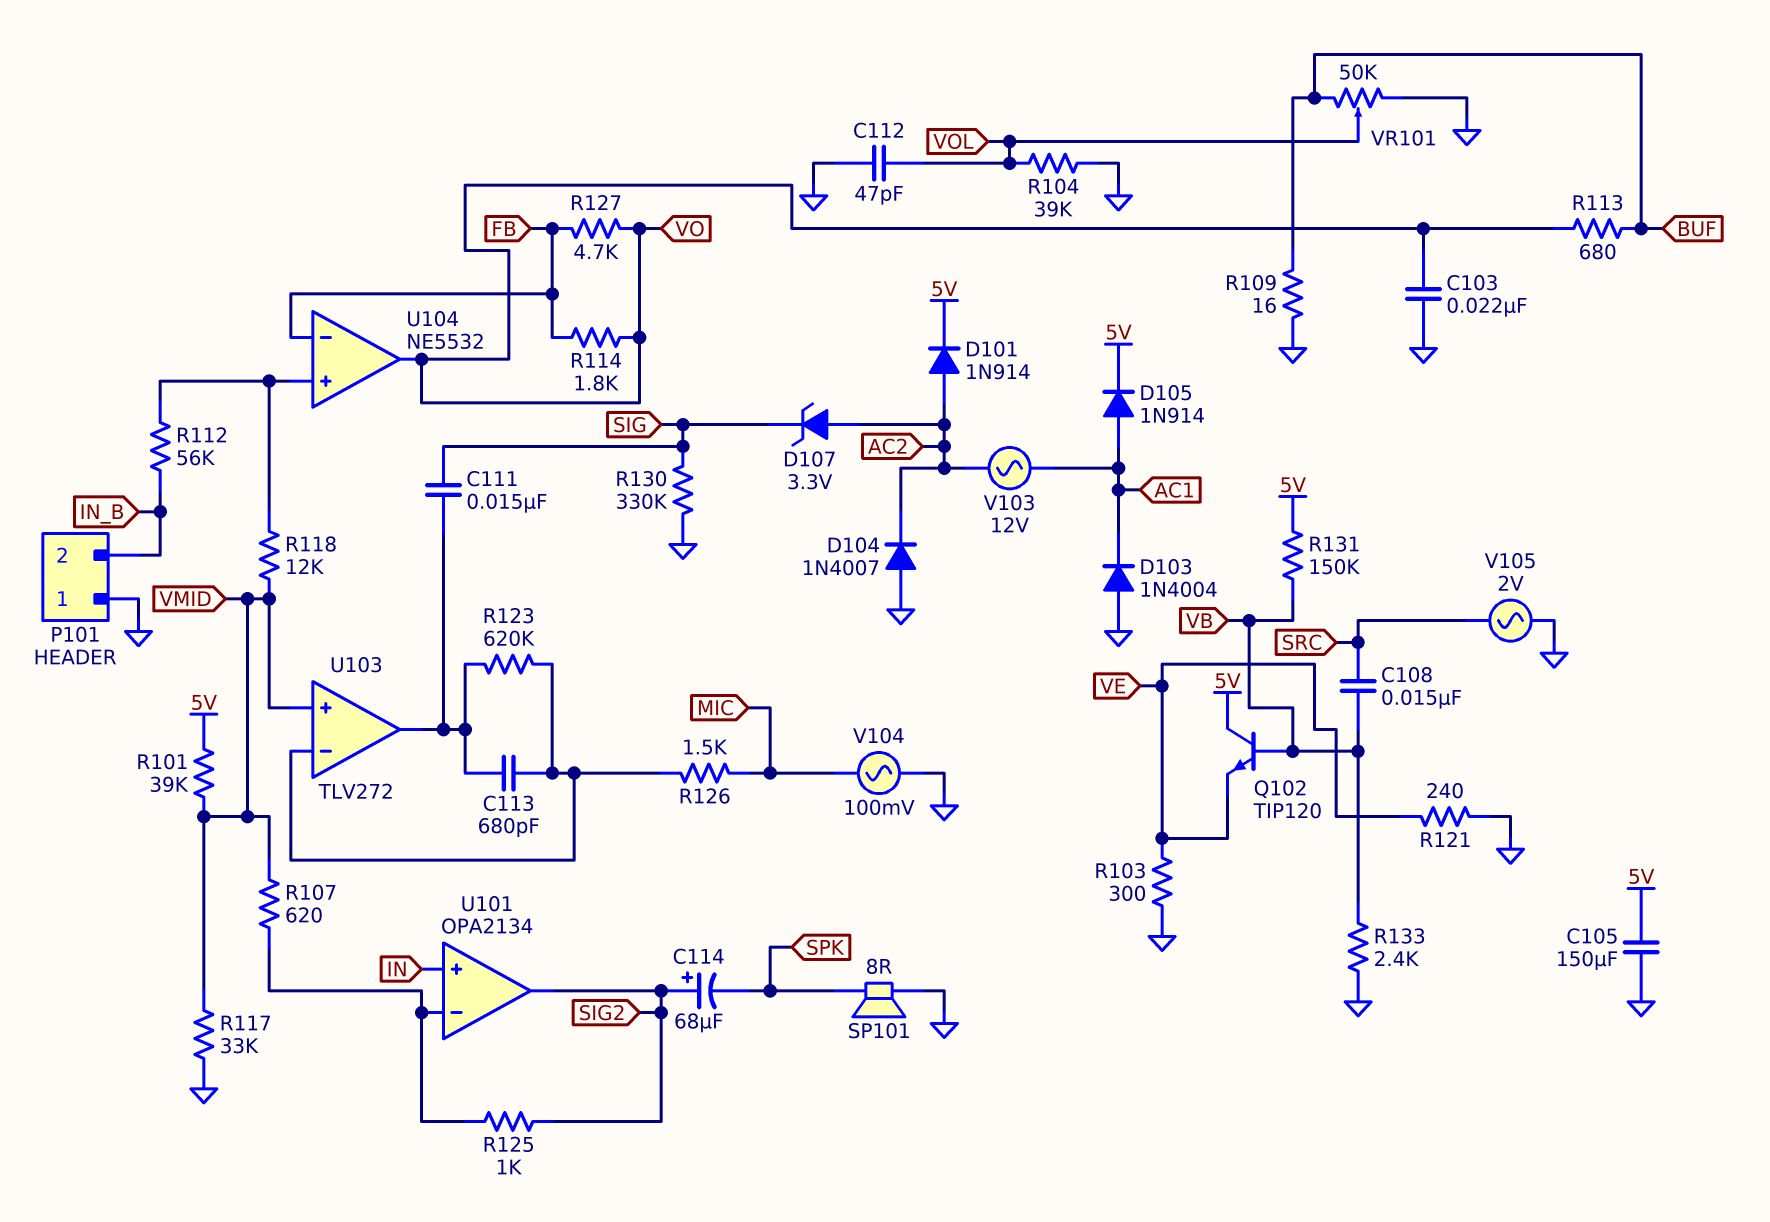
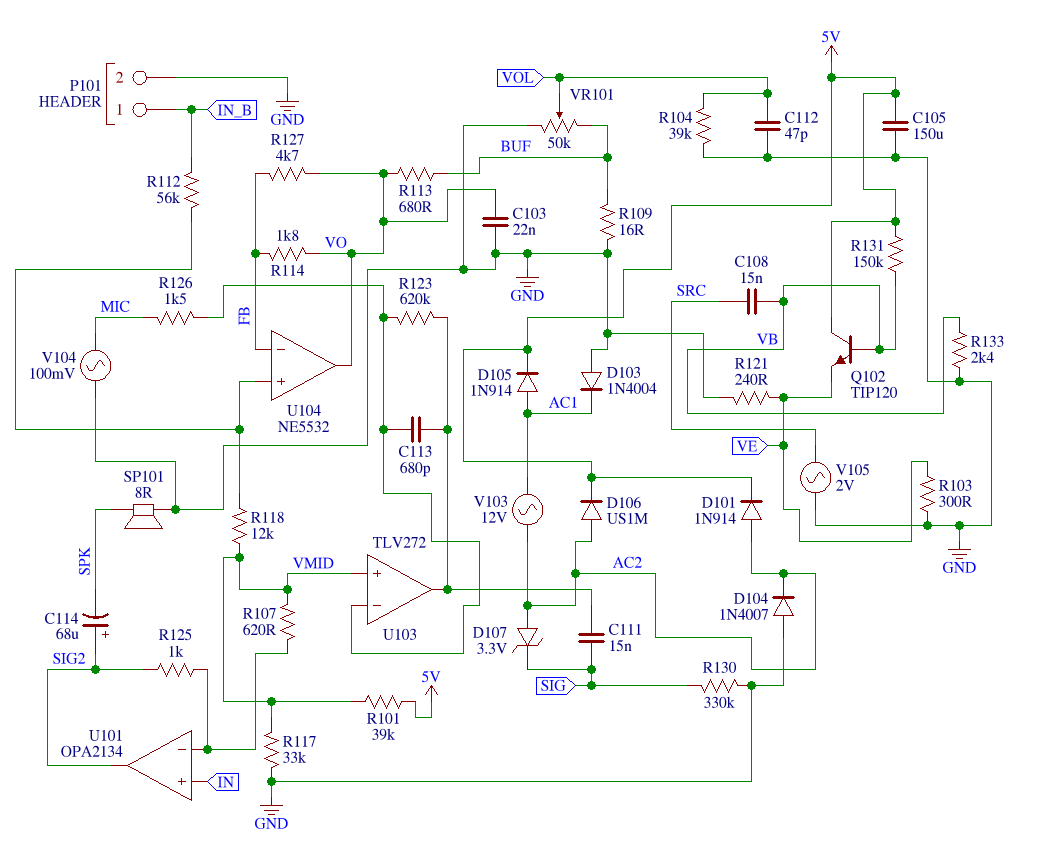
D106: none -> diode US1M (A AC2, K 5V)
P101 pin 1: GND -> IN_B
P101 pin 2: IN_B -> GND

